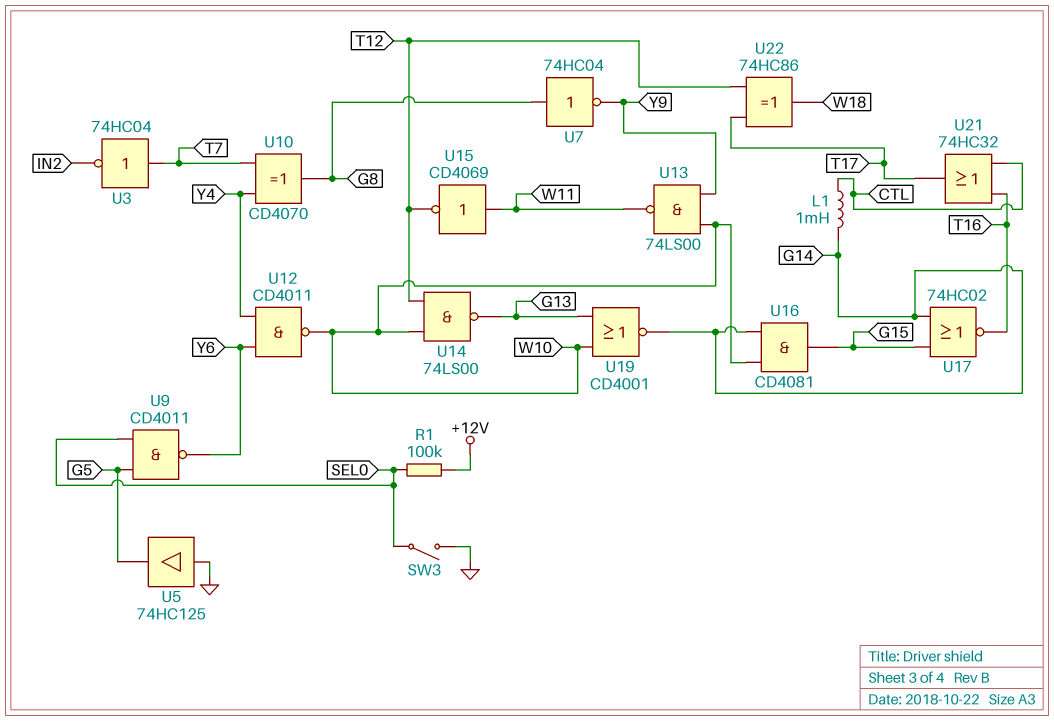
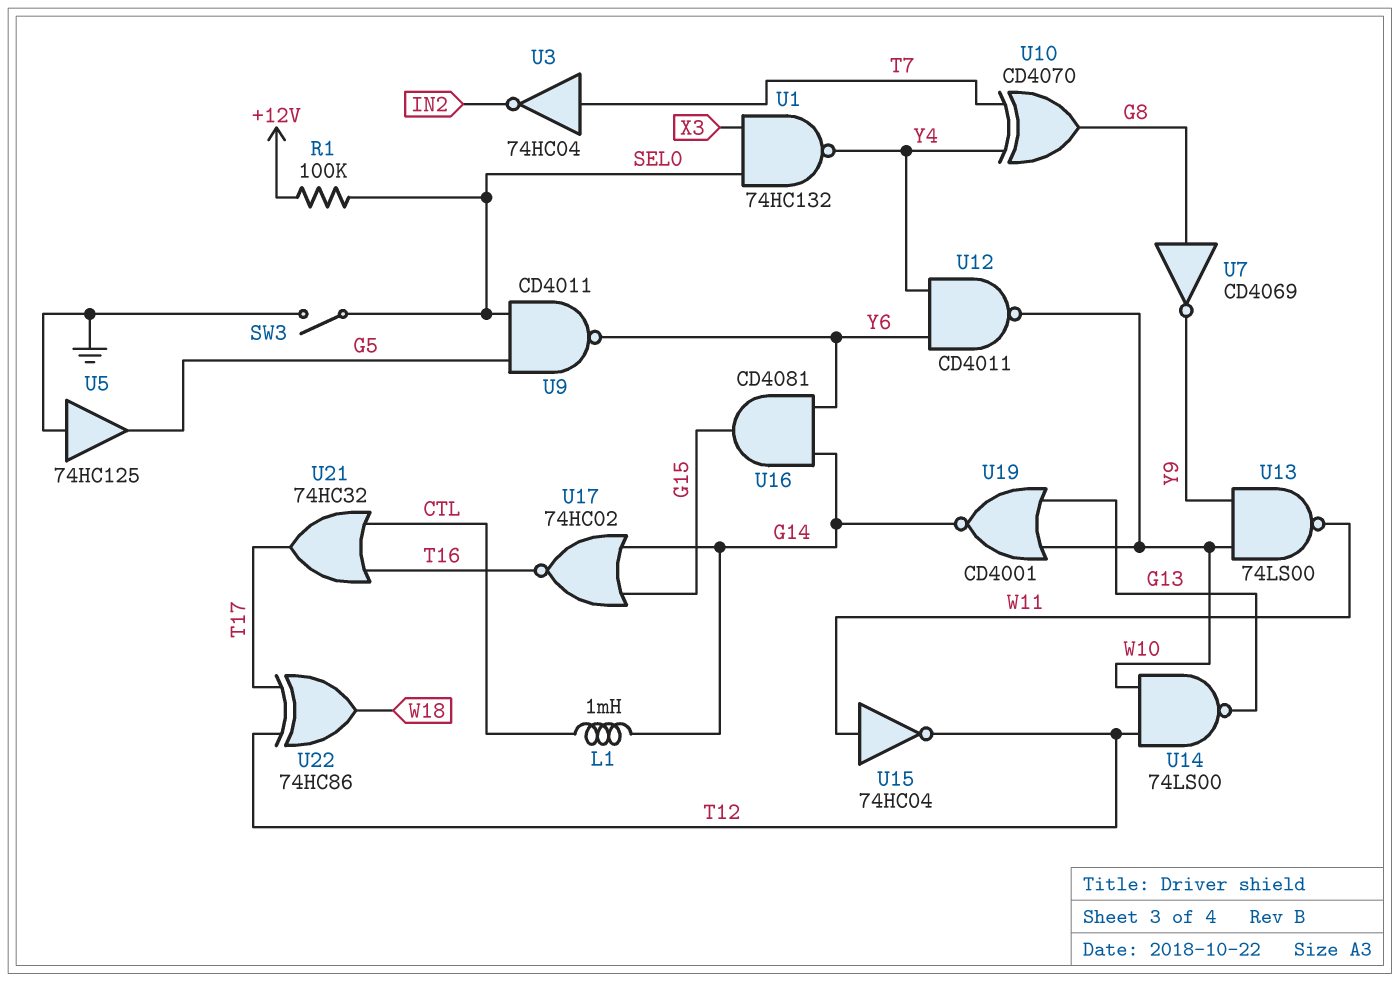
U1: none -> NAND 74HC132 (in SEL0, in X3, out Y4)
U7: NOT 74HC04 (in G8, out Y9) -> NOT CD4069 (in G8, out Y9)
U15: NOT CD4069 (in W11, out T12) -> NOT 74HC04 (in W11, out T12)
U16: AND CD4081 (in G14, in W10, out G15) -> AND CD4081 (in G14, in Y6, out G15)

